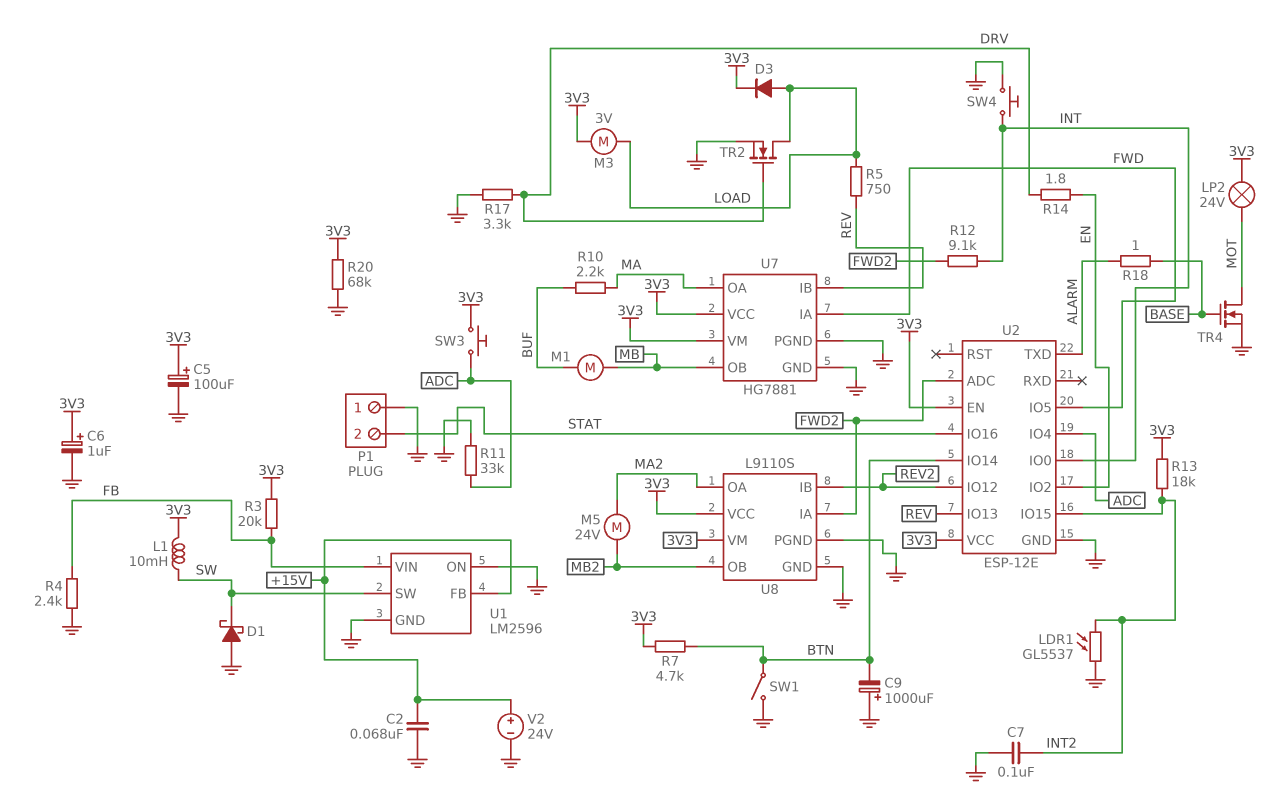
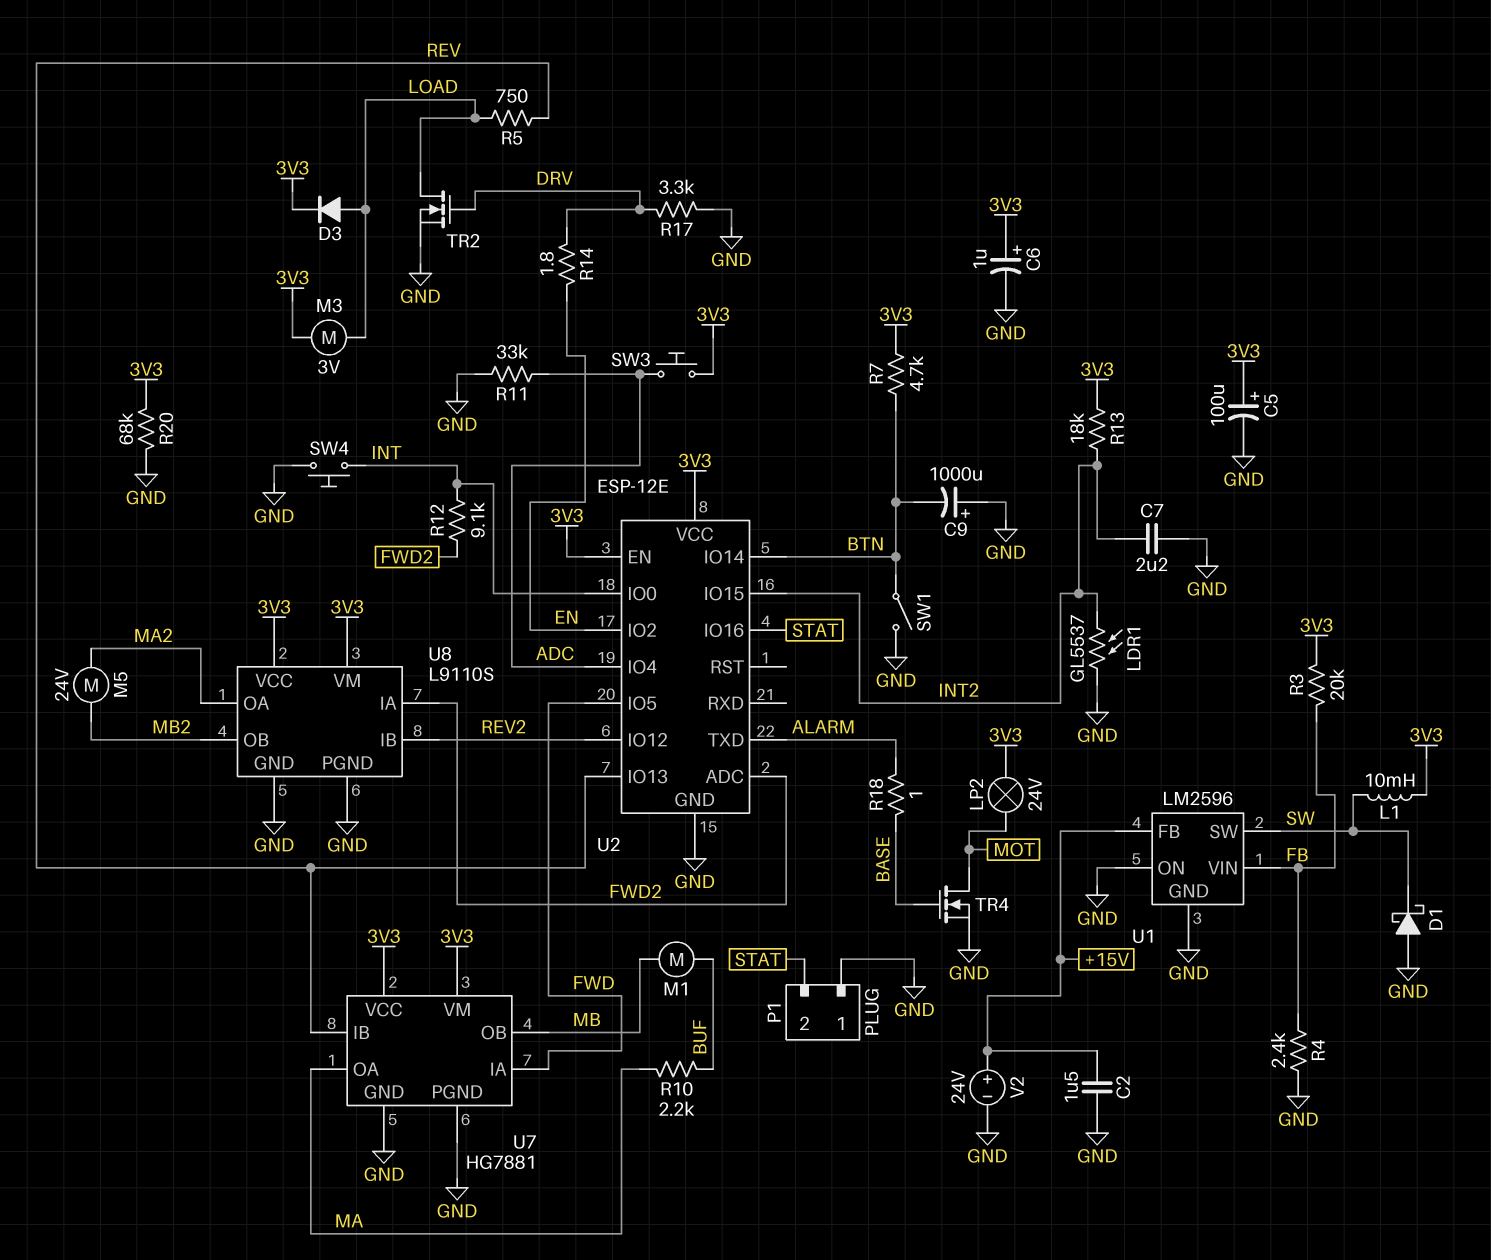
C2: 68nF (+15V, GND) -> 1.5uF (+15V, GND)
C7: 100nF (GND, INT2) -> 2.2uF (GND, INT2)

